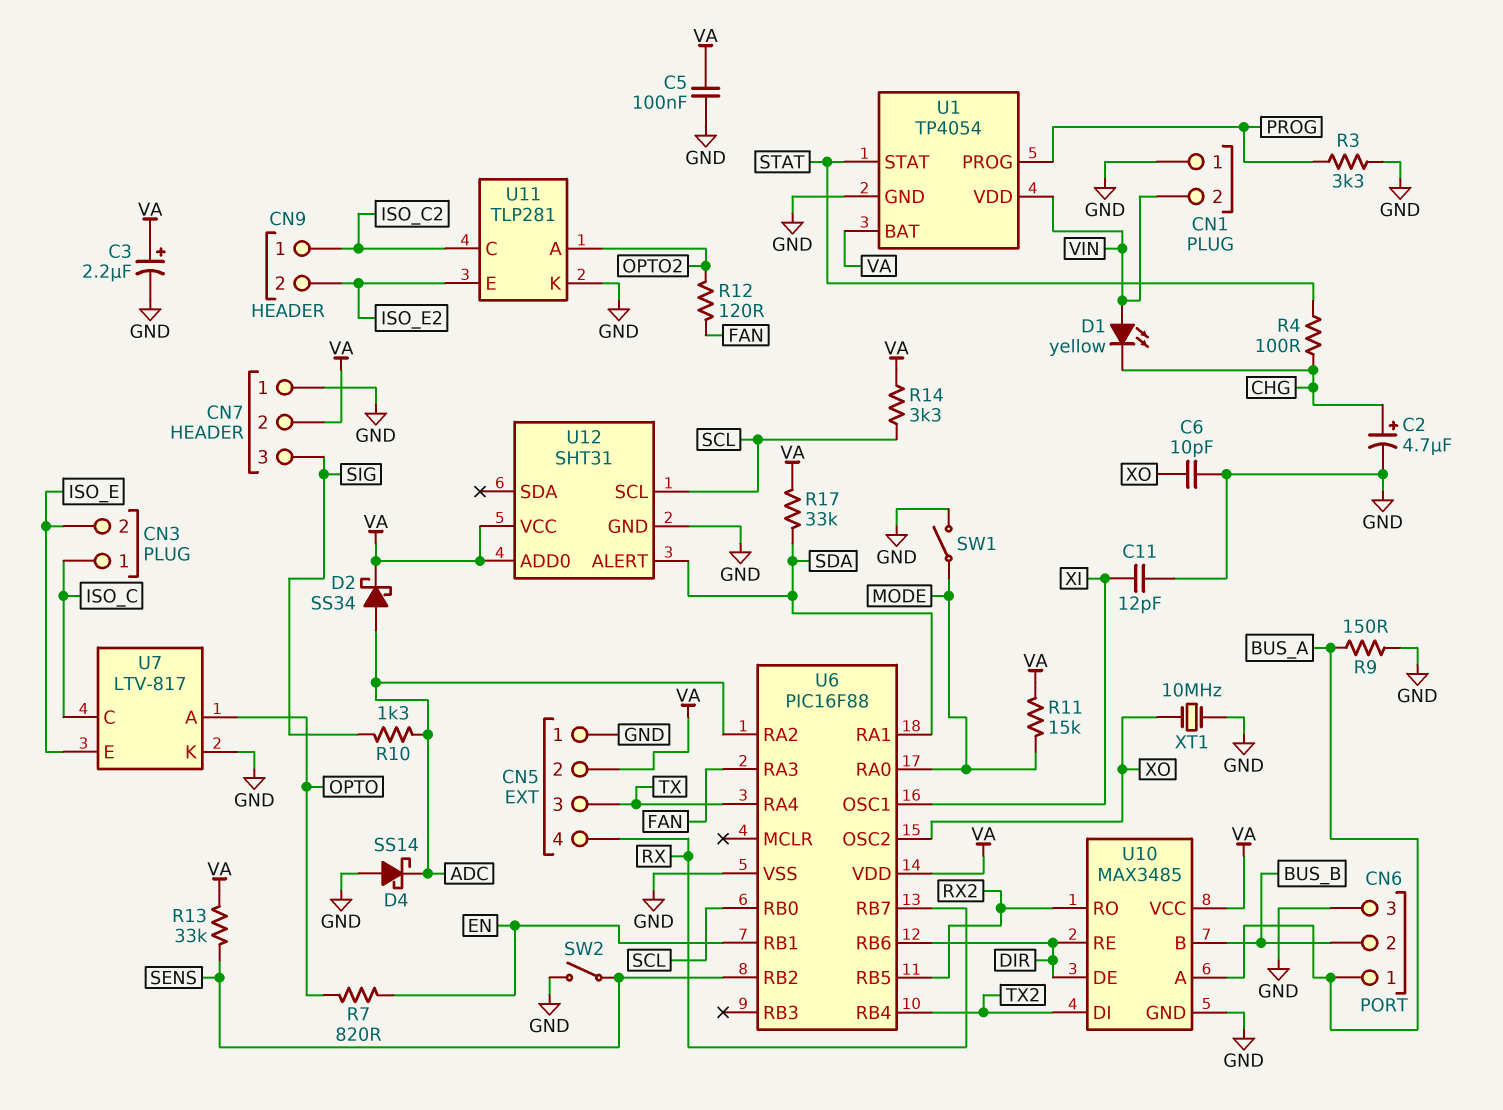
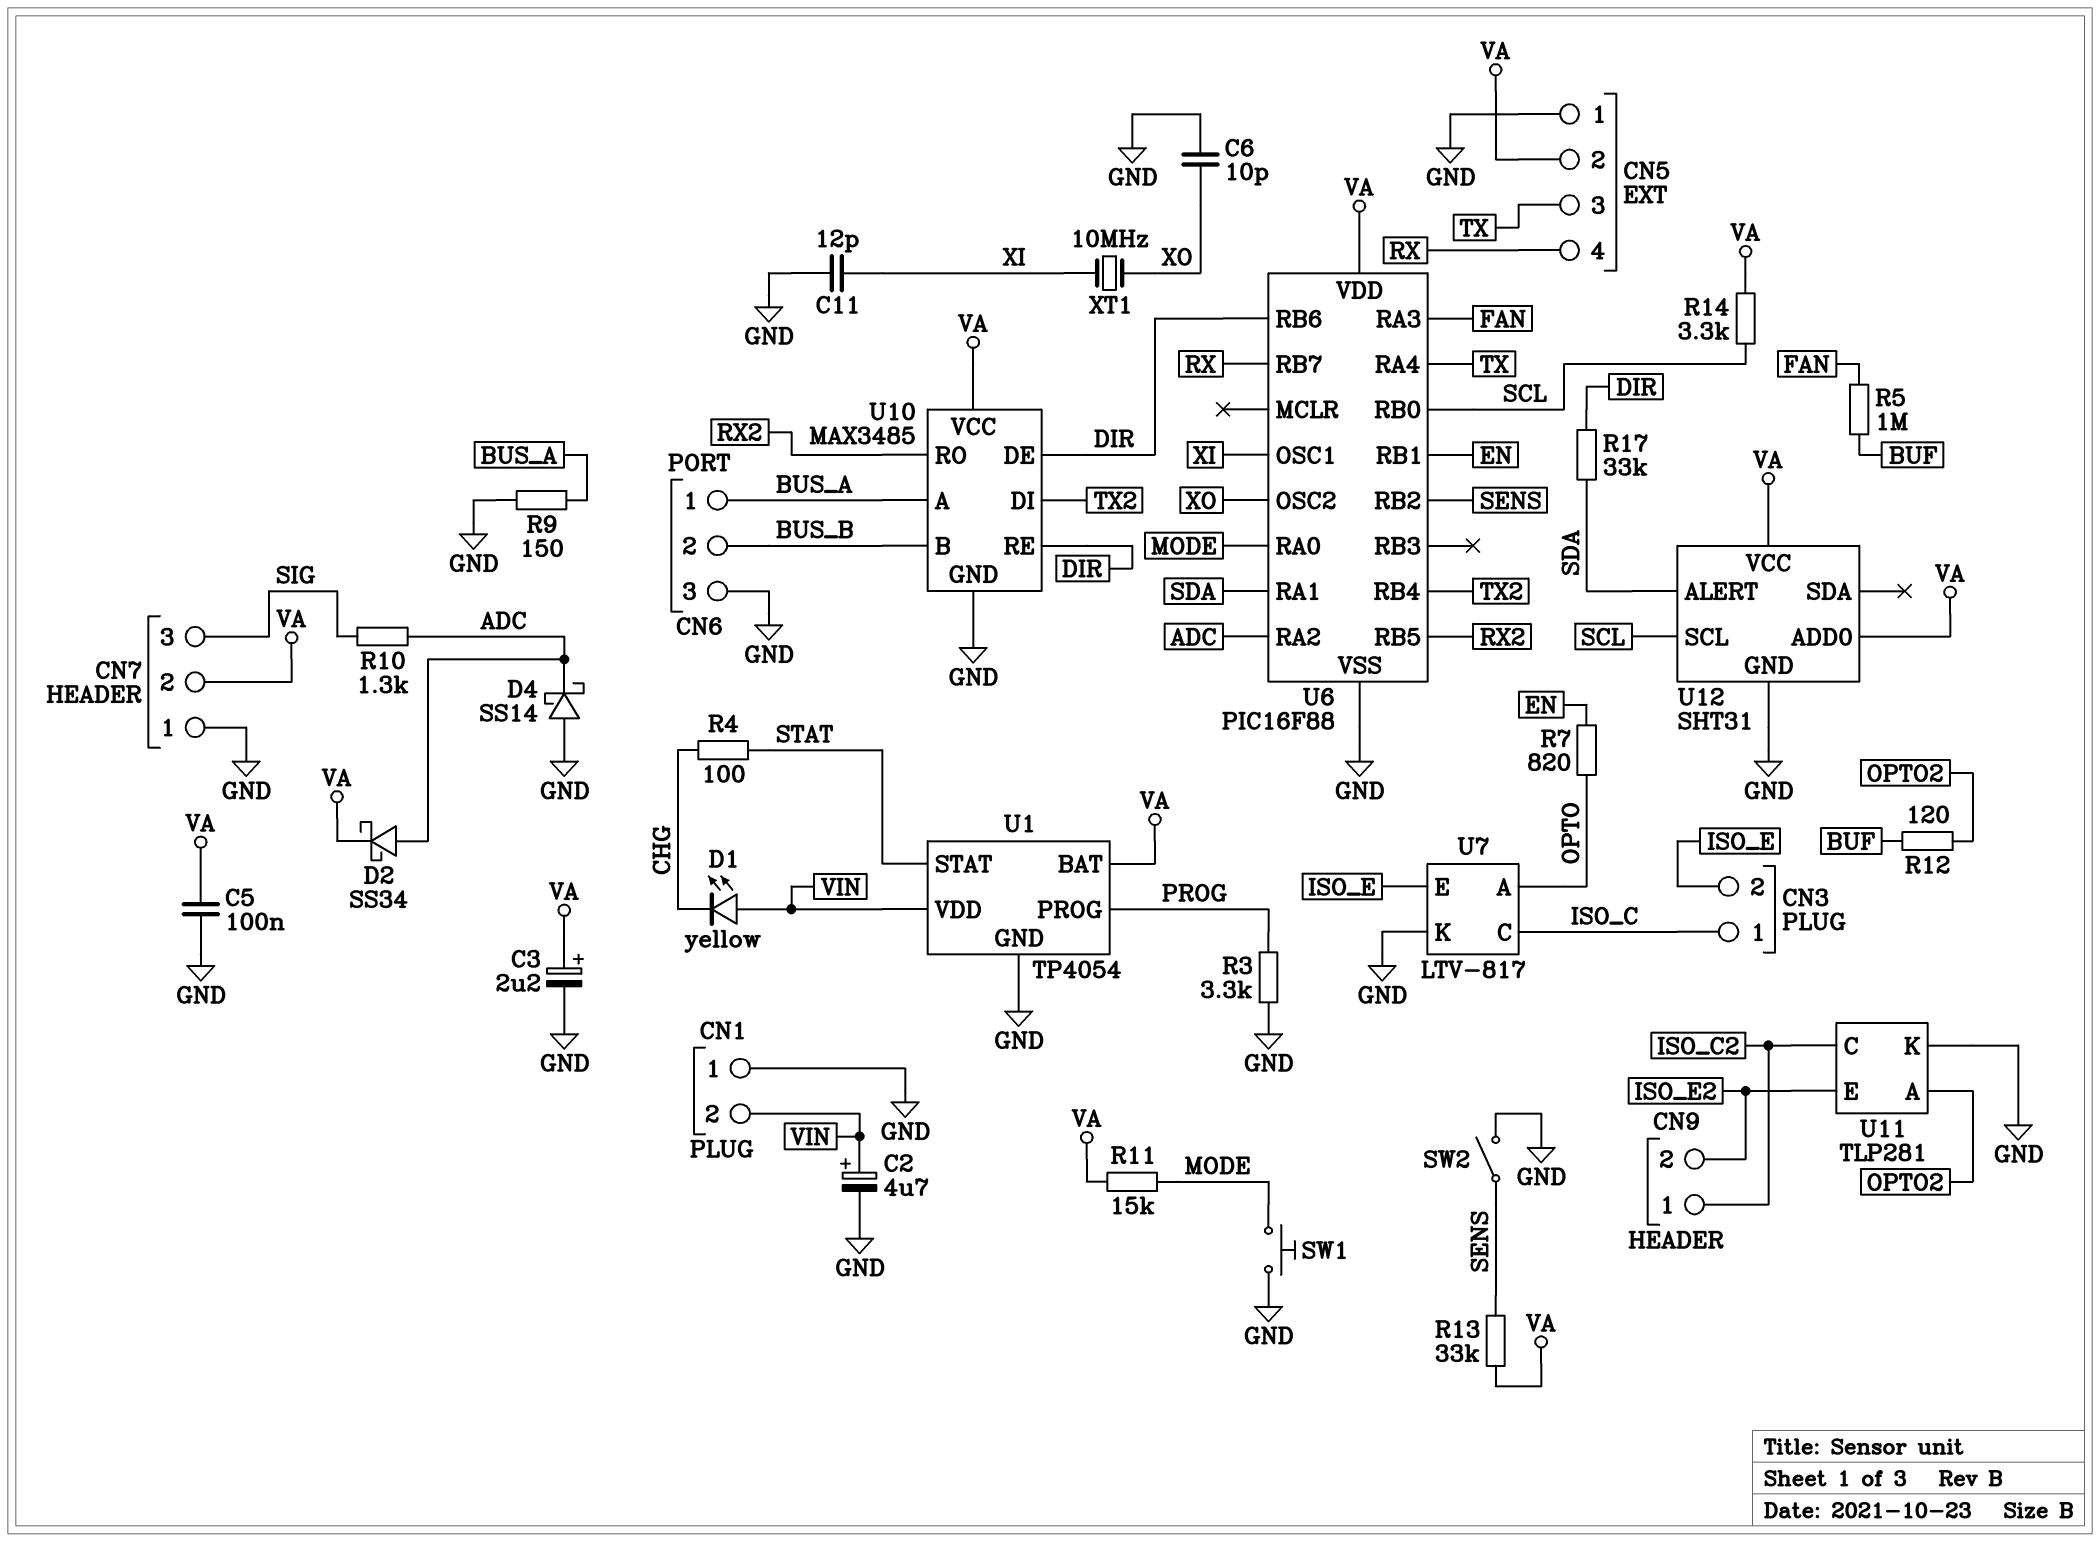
C2: 4.7uF (plus CHG, minus GND) -> 4.7uF (plus VIN, minus GND)
R5: none -> 1M (BUF, FAN)
R12: 120 (FAN, OPTO2) -> 120 (BUF, OPTO2)
R17: 33k (SDA, VA) -> 33k (DIR, SDA)
SW1: switch (GND, MODE) -> button (GND, MODE)
XT1: 10MHz (GND, XO) -> 10MHz (XI, XO)

